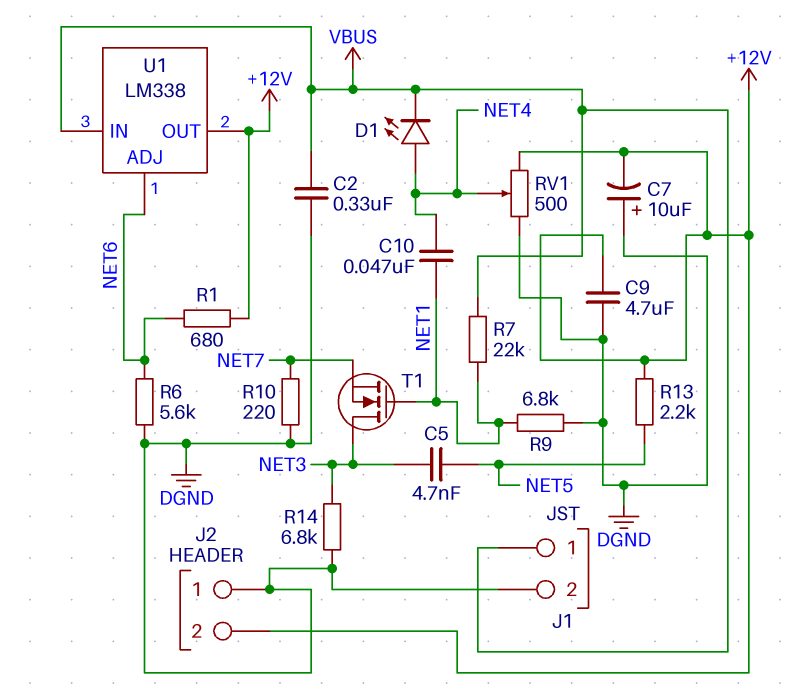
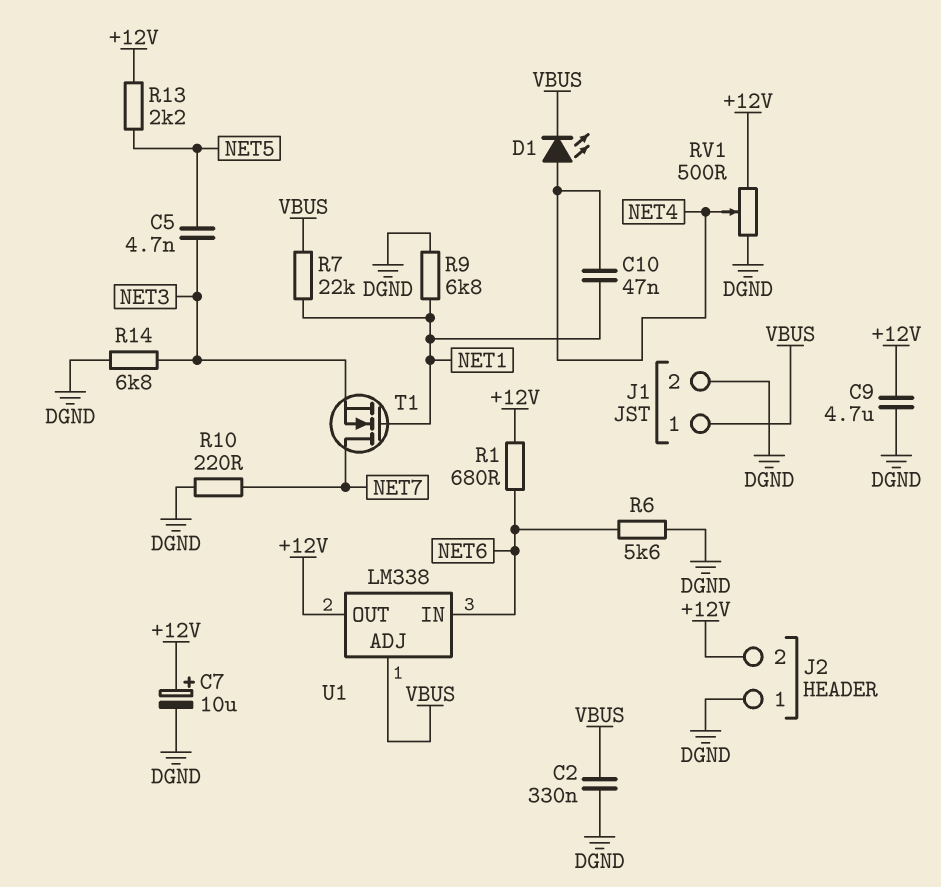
C7: 10uF (plus DGND, minus +12V) -> 10uF (plus +12V, minus DGND)
T1: NMOS (G NET1, D NET3, S NET7) -> NMOS (G NET1, D NET7, S NET3)
U1 pin ADJ: NET6 -> VBUS
U1 pin IN: VBUS -> NET6

